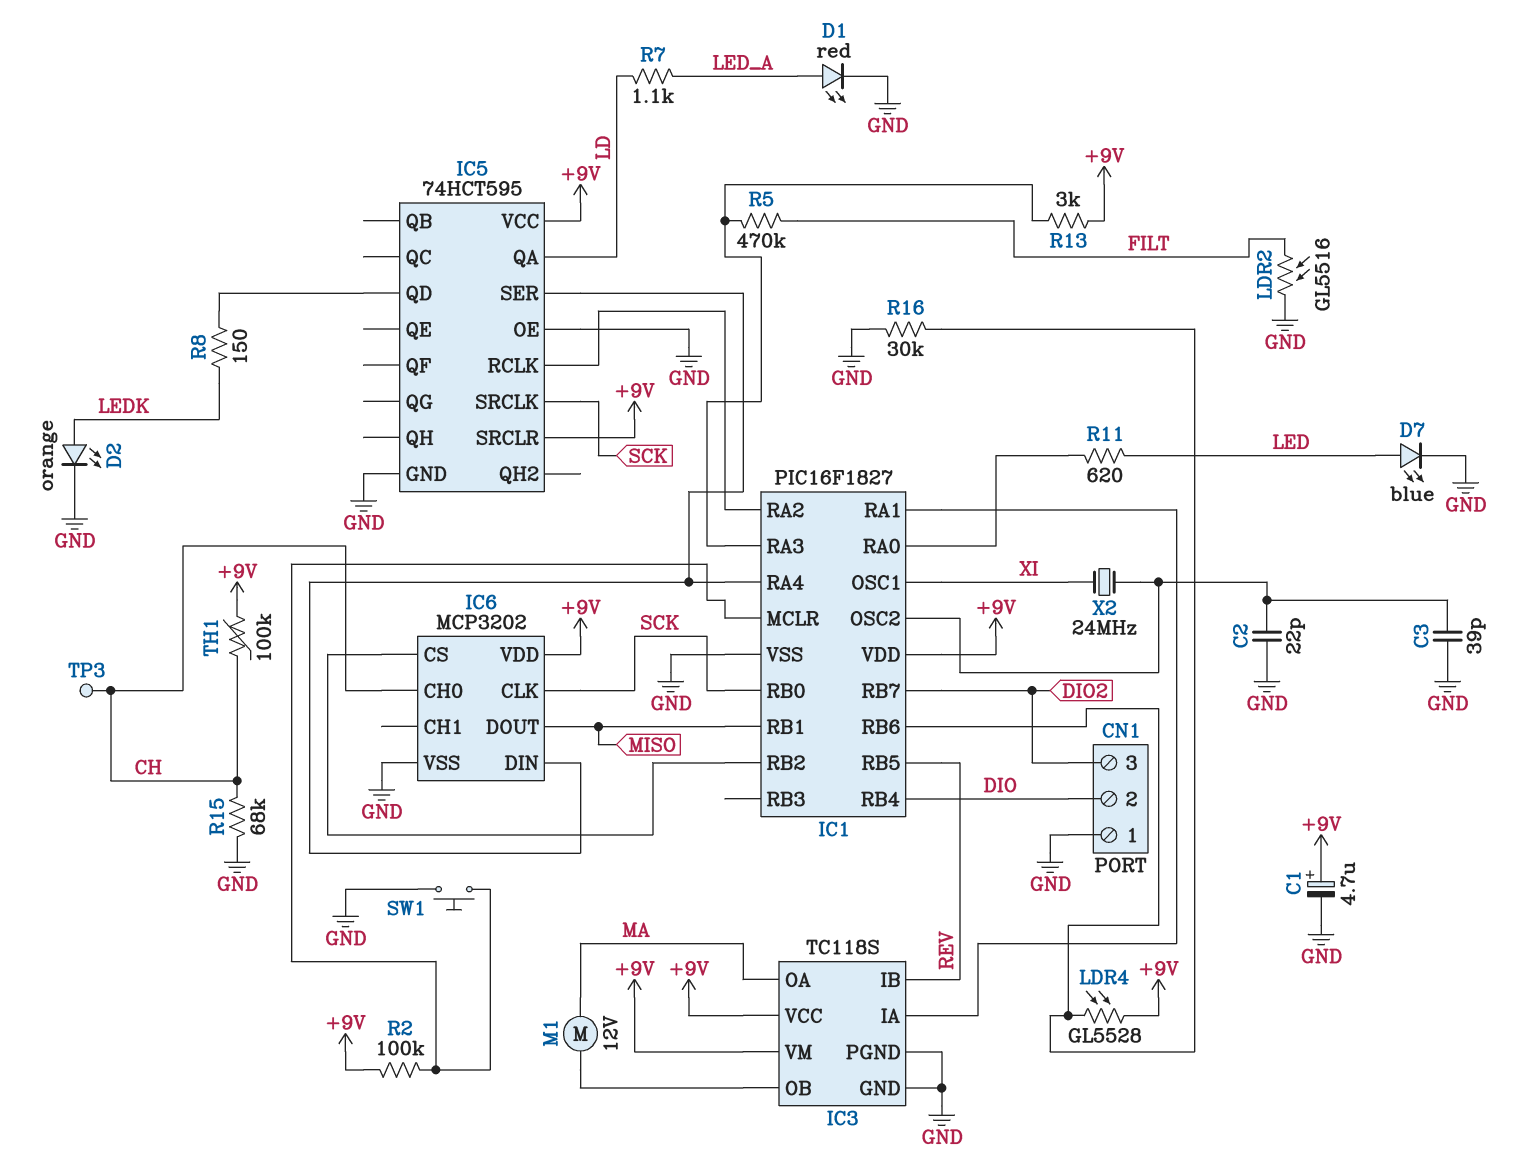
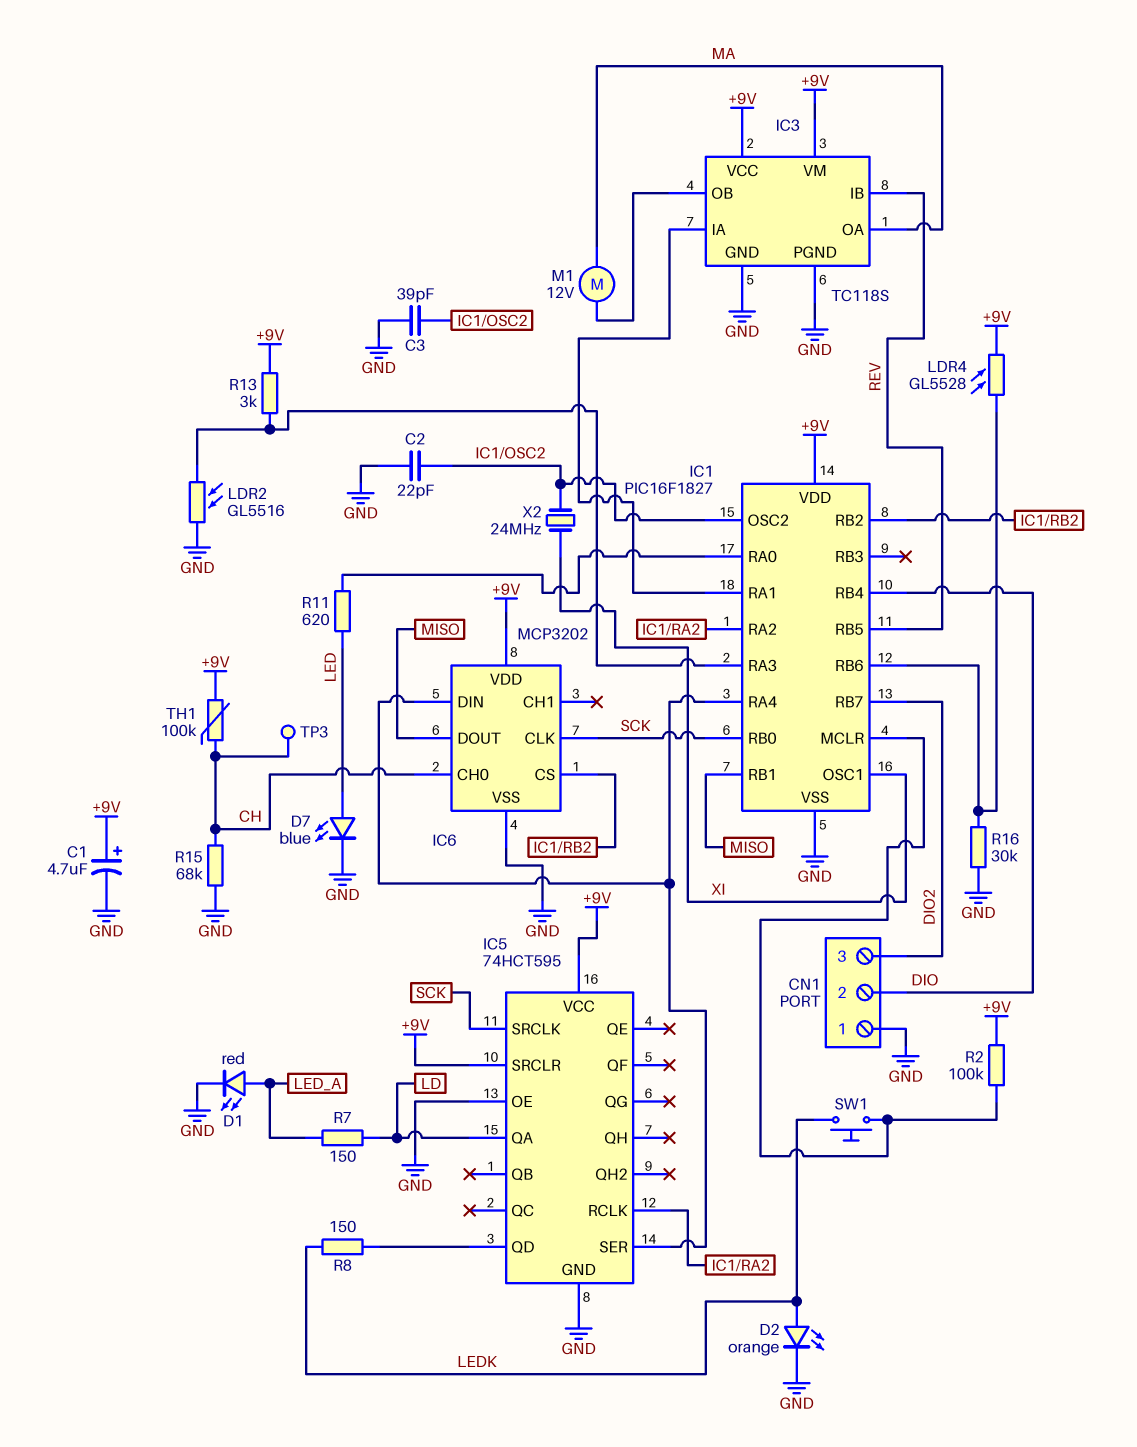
LDR2: GL5516 (FILT, GND) -> GL5516 (GND, IC1/RA3)
R5: 470k (FILT, IC1/RA3) -> none
R7: 1.1k (LD, LED_A) -> 150 (LD, LED_A)
SW1: button (GND, IC1/MCLR) -> button (IC1/MCLR, LEDK)

